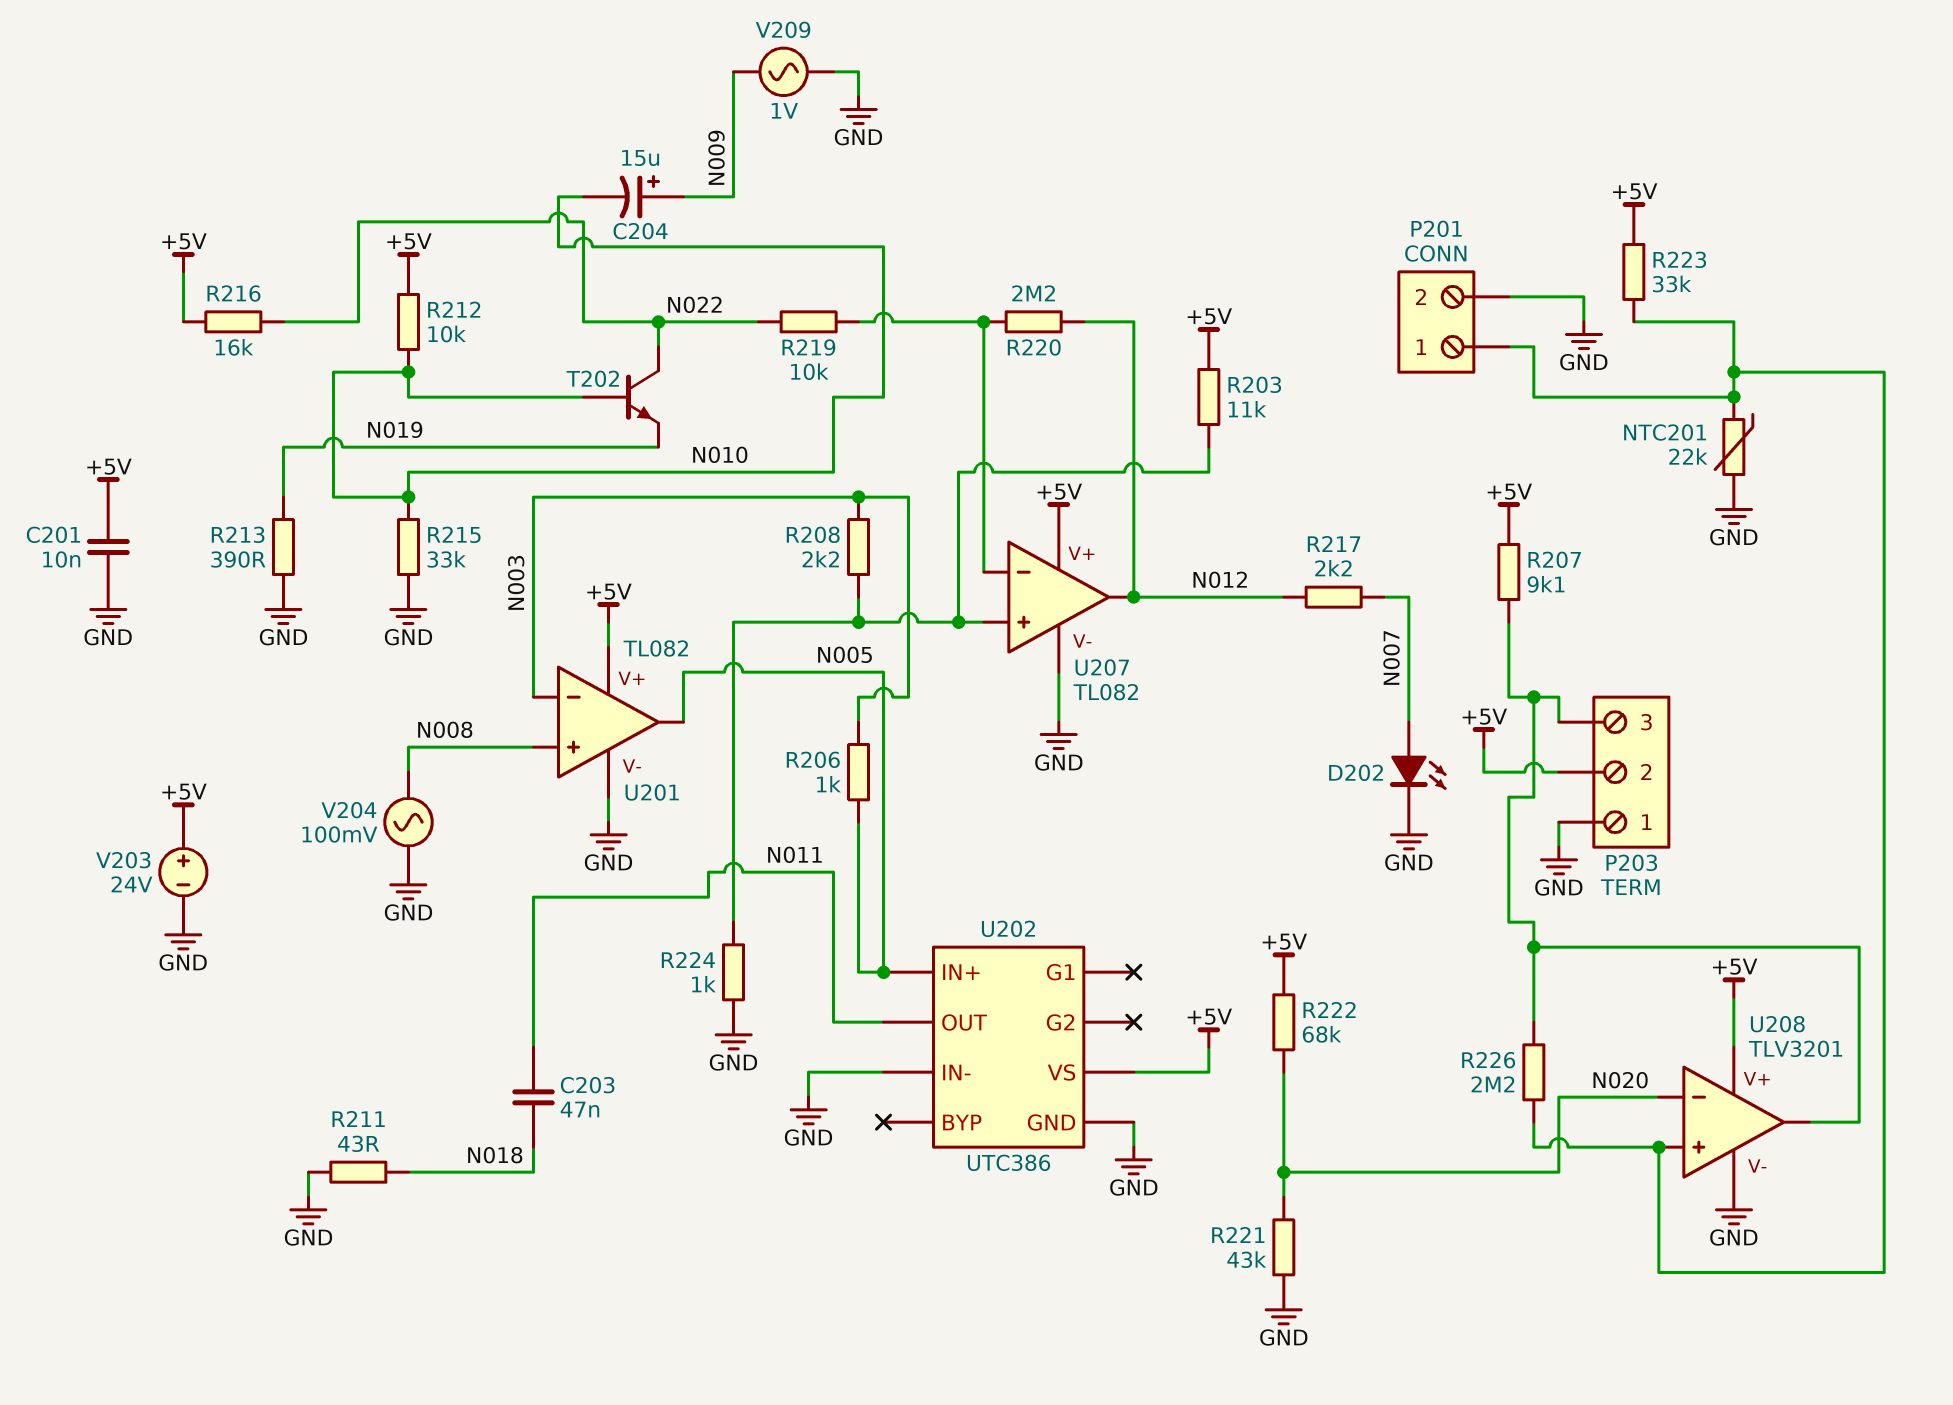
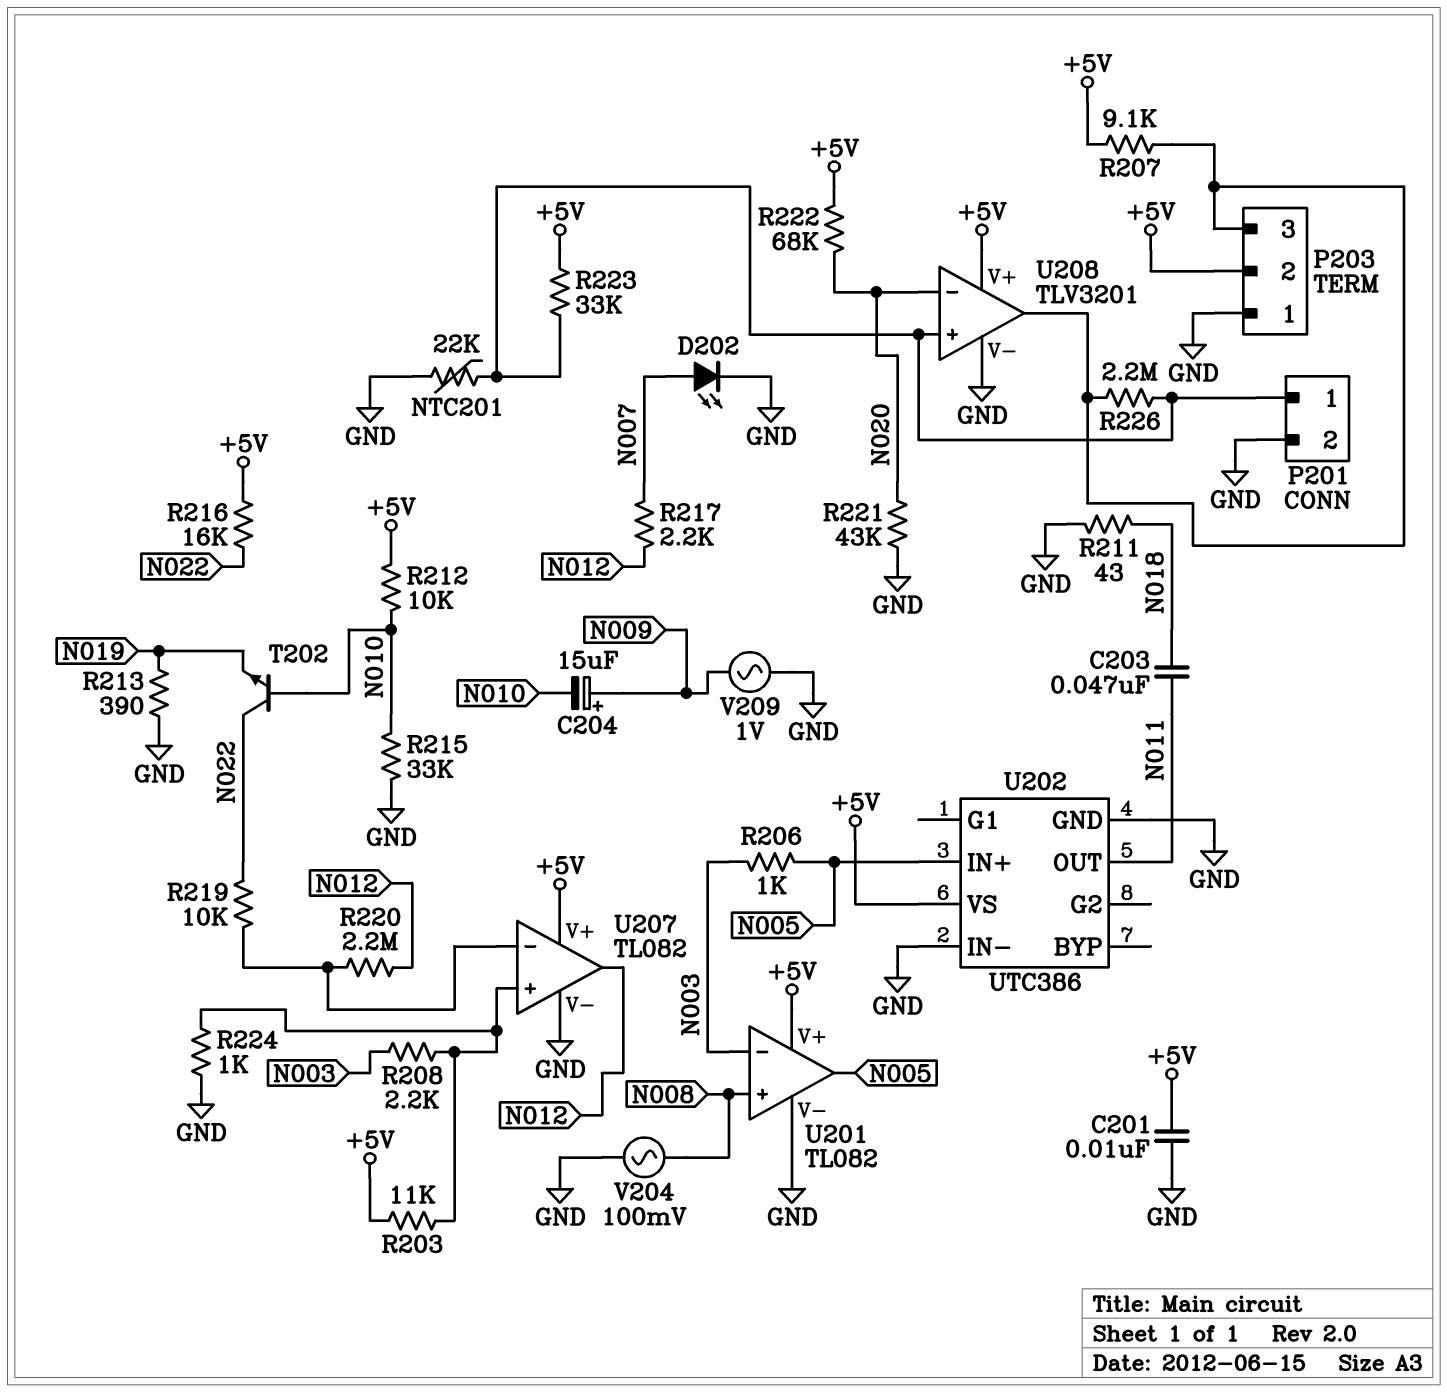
V203: 24V (plus +5V, minus GND) -> none

